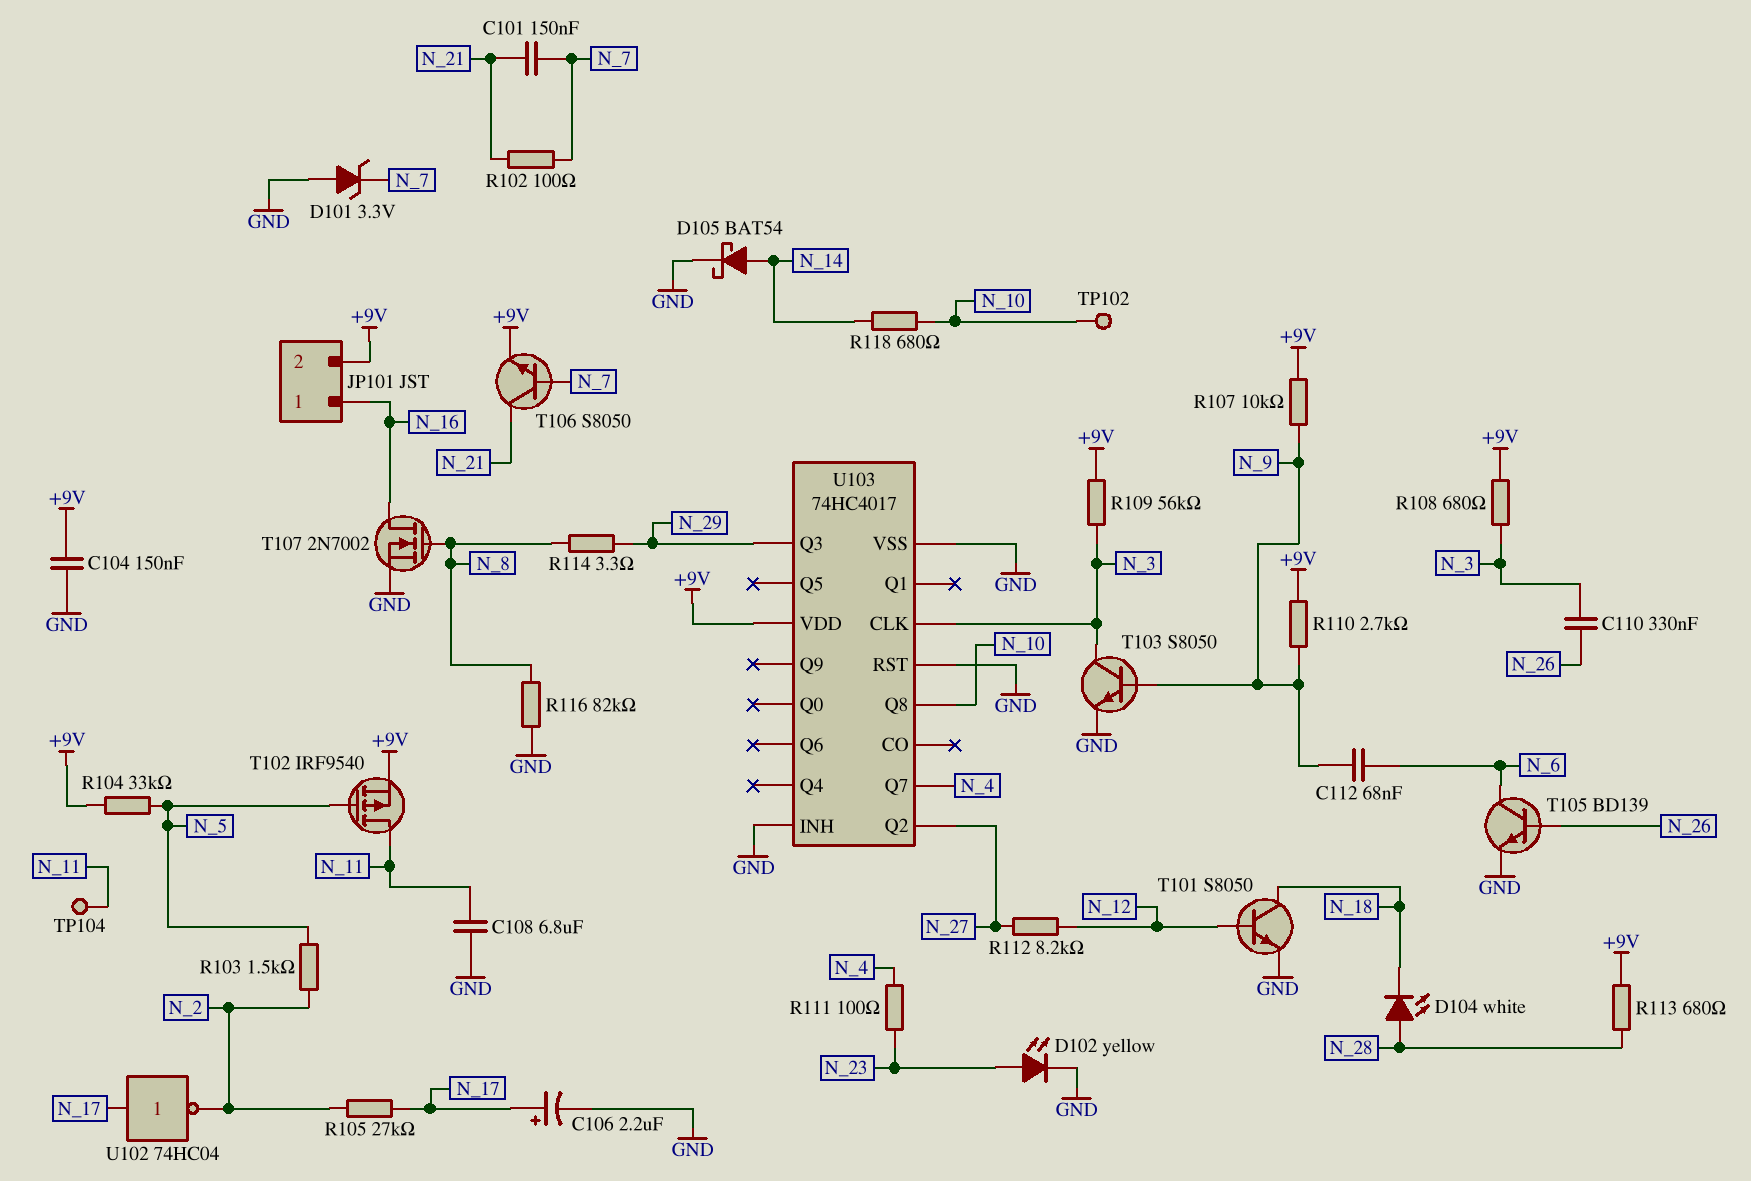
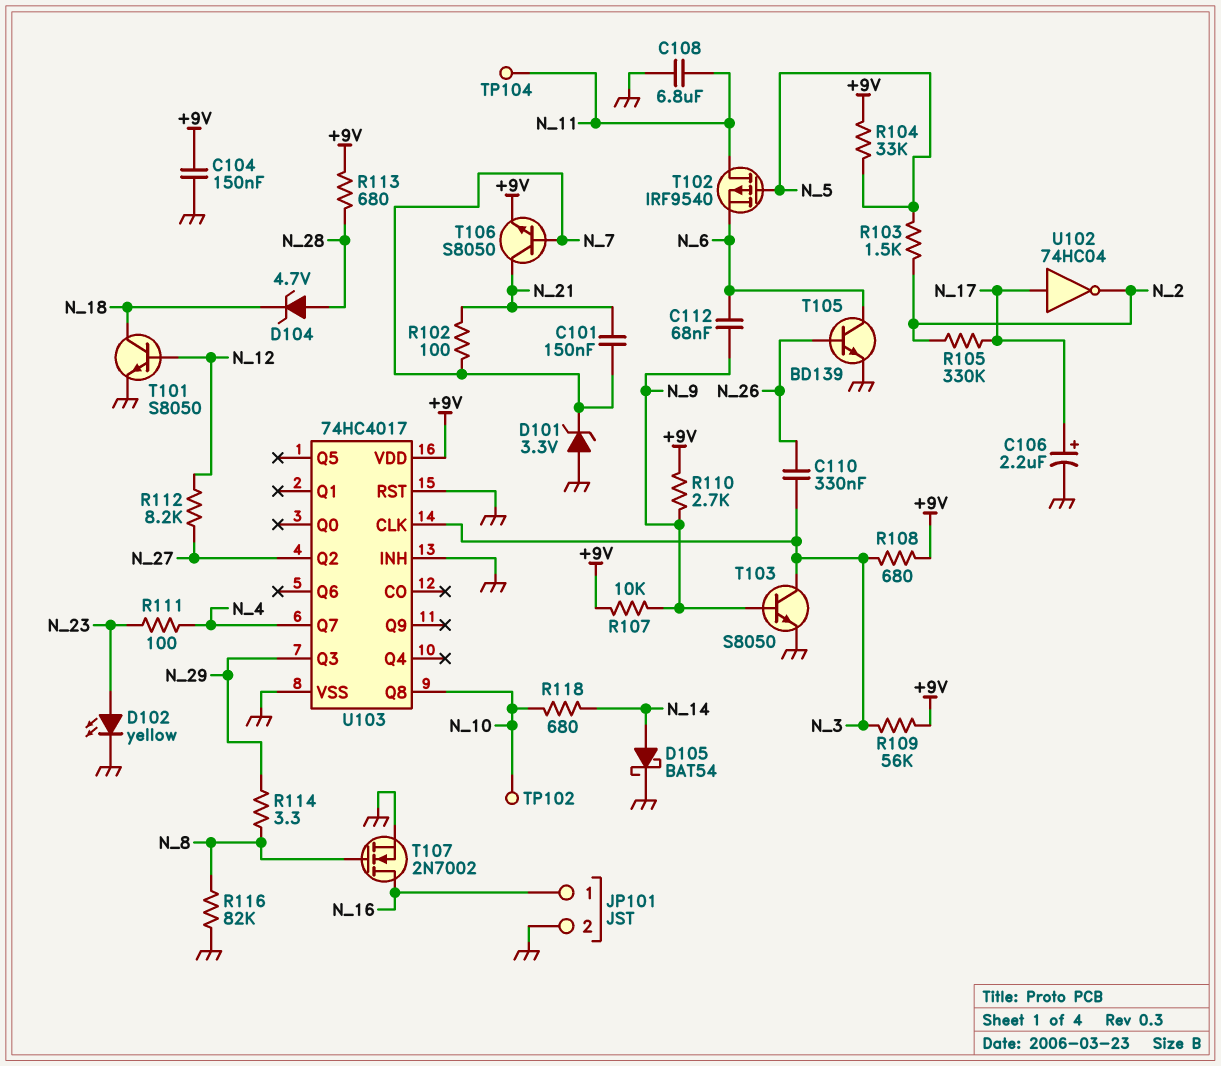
D104: LED white (A N_28, K N_18) -> zener 4.7V (A N_28, K N_18)
JP101 pin 2: +9V -> GND
R105: 27k (N_2, N_17) -> 330k (N_2, N_17)
T102: PMOS IRF9540 (G N_5, D N_11, S +9V) -> PMOS IRF9540 (G N_5, D N_11, S N_6)

